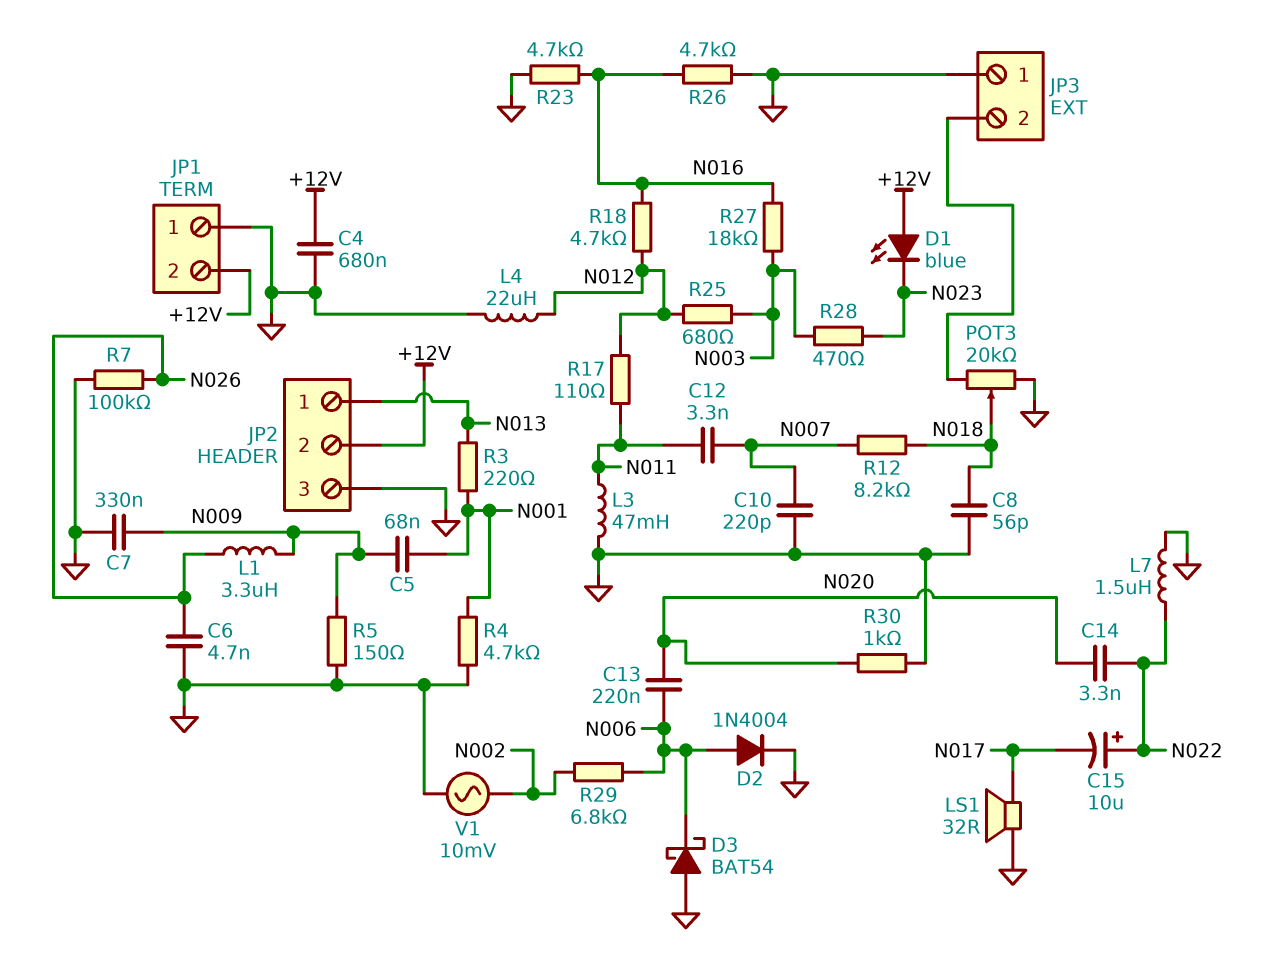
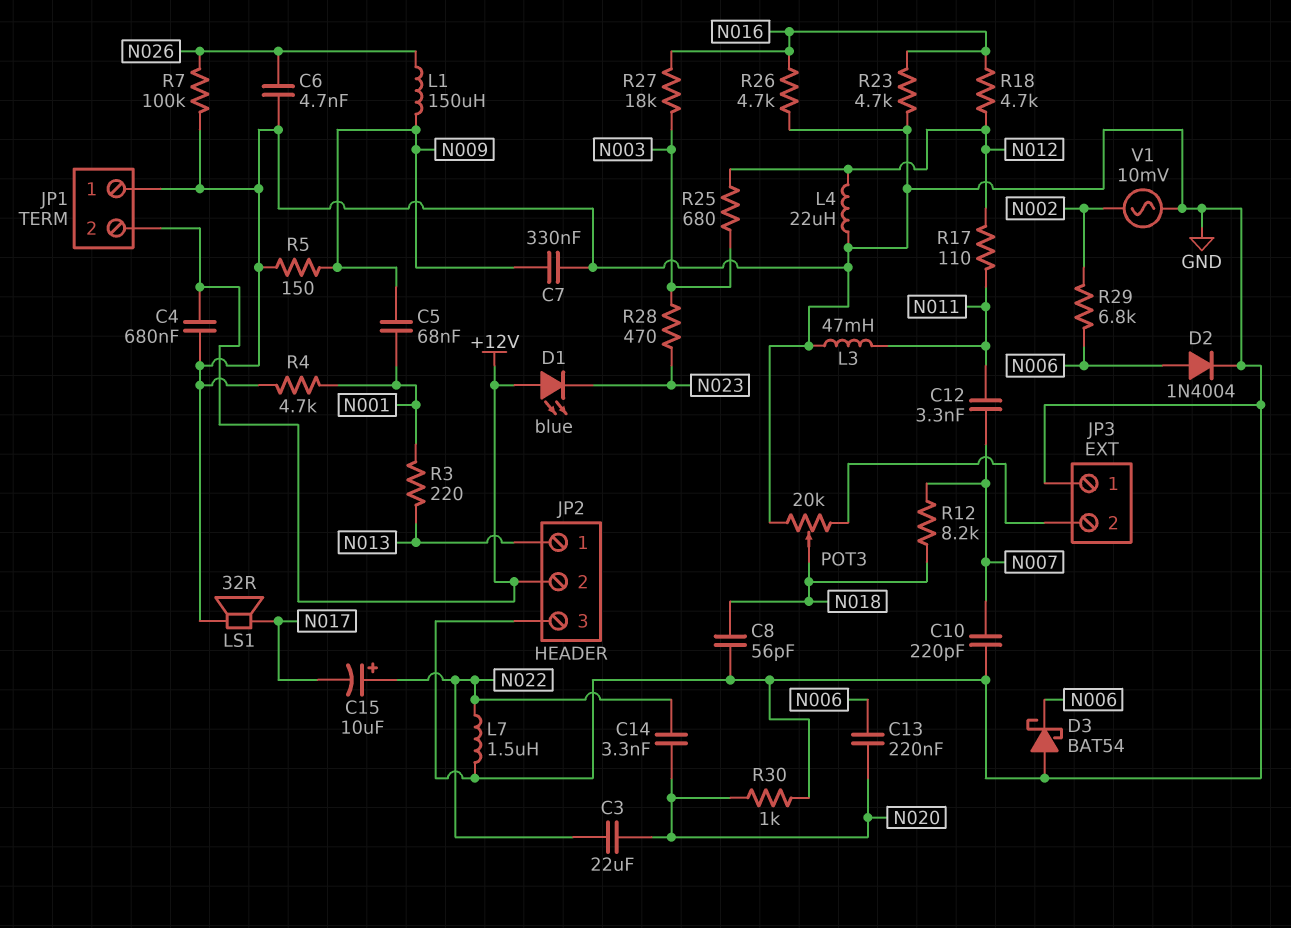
C3: none -> 22uF (N020, N022)
L1: 3.3uH (N009, N026) -> 150uH (N009, N026)

